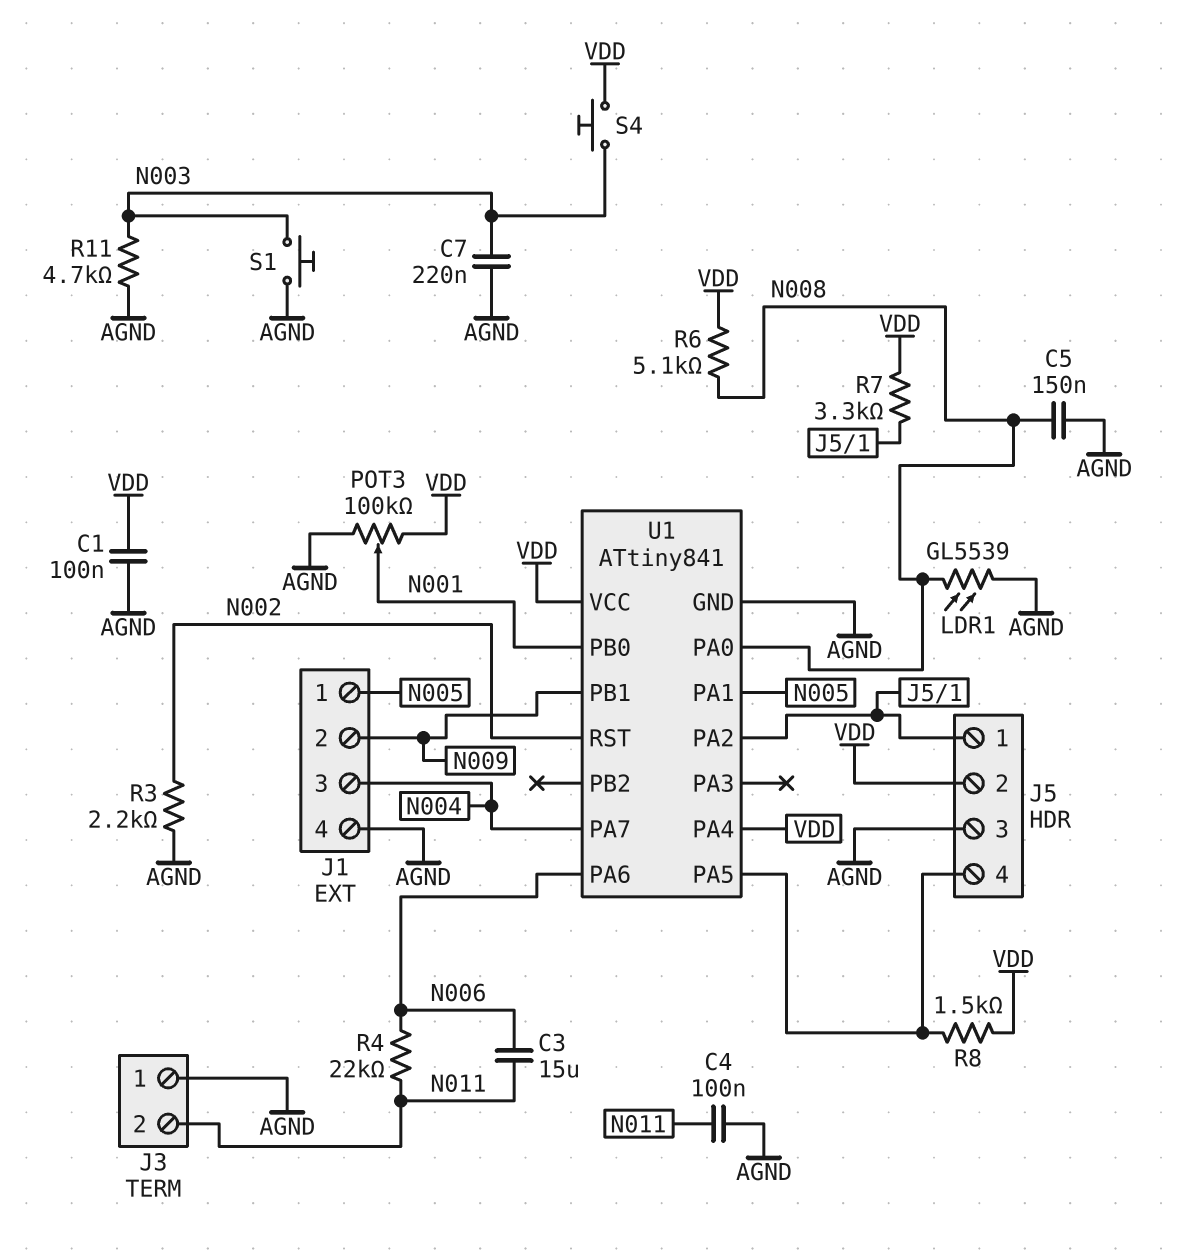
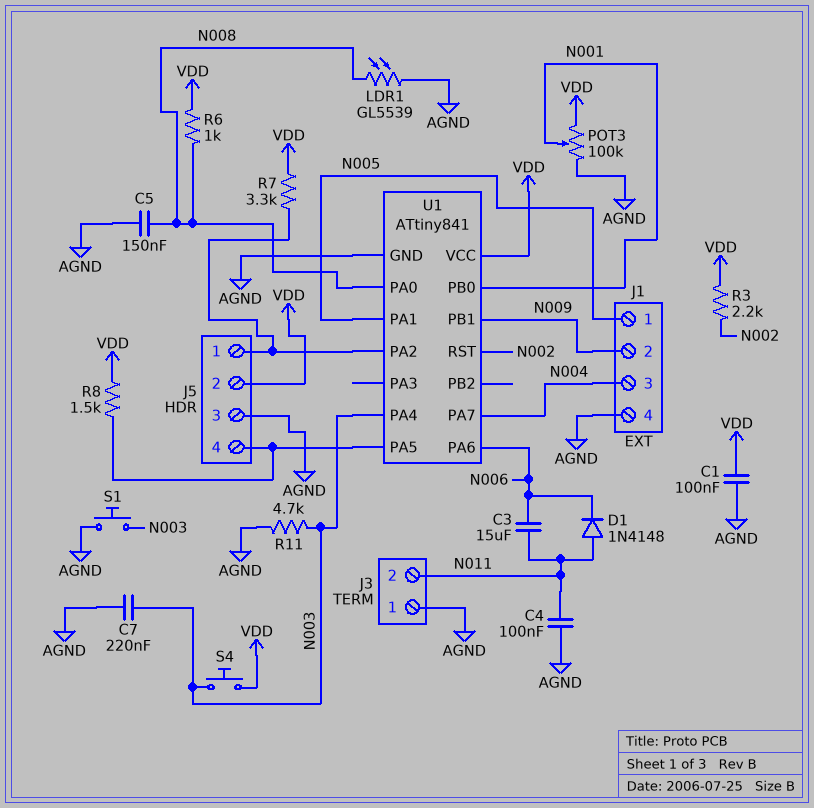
D1: none -> diode 1N4148 (A N011, K N006)
R3: 2.2k (AGND, N002) -> 2.2k (N002, VDD)
R4: 22k (N006, N011) -> none
R6: 5.1k (N008, VDD) -> 1k (N008, VDD)
U1 pin PA4: VDD -> N003

